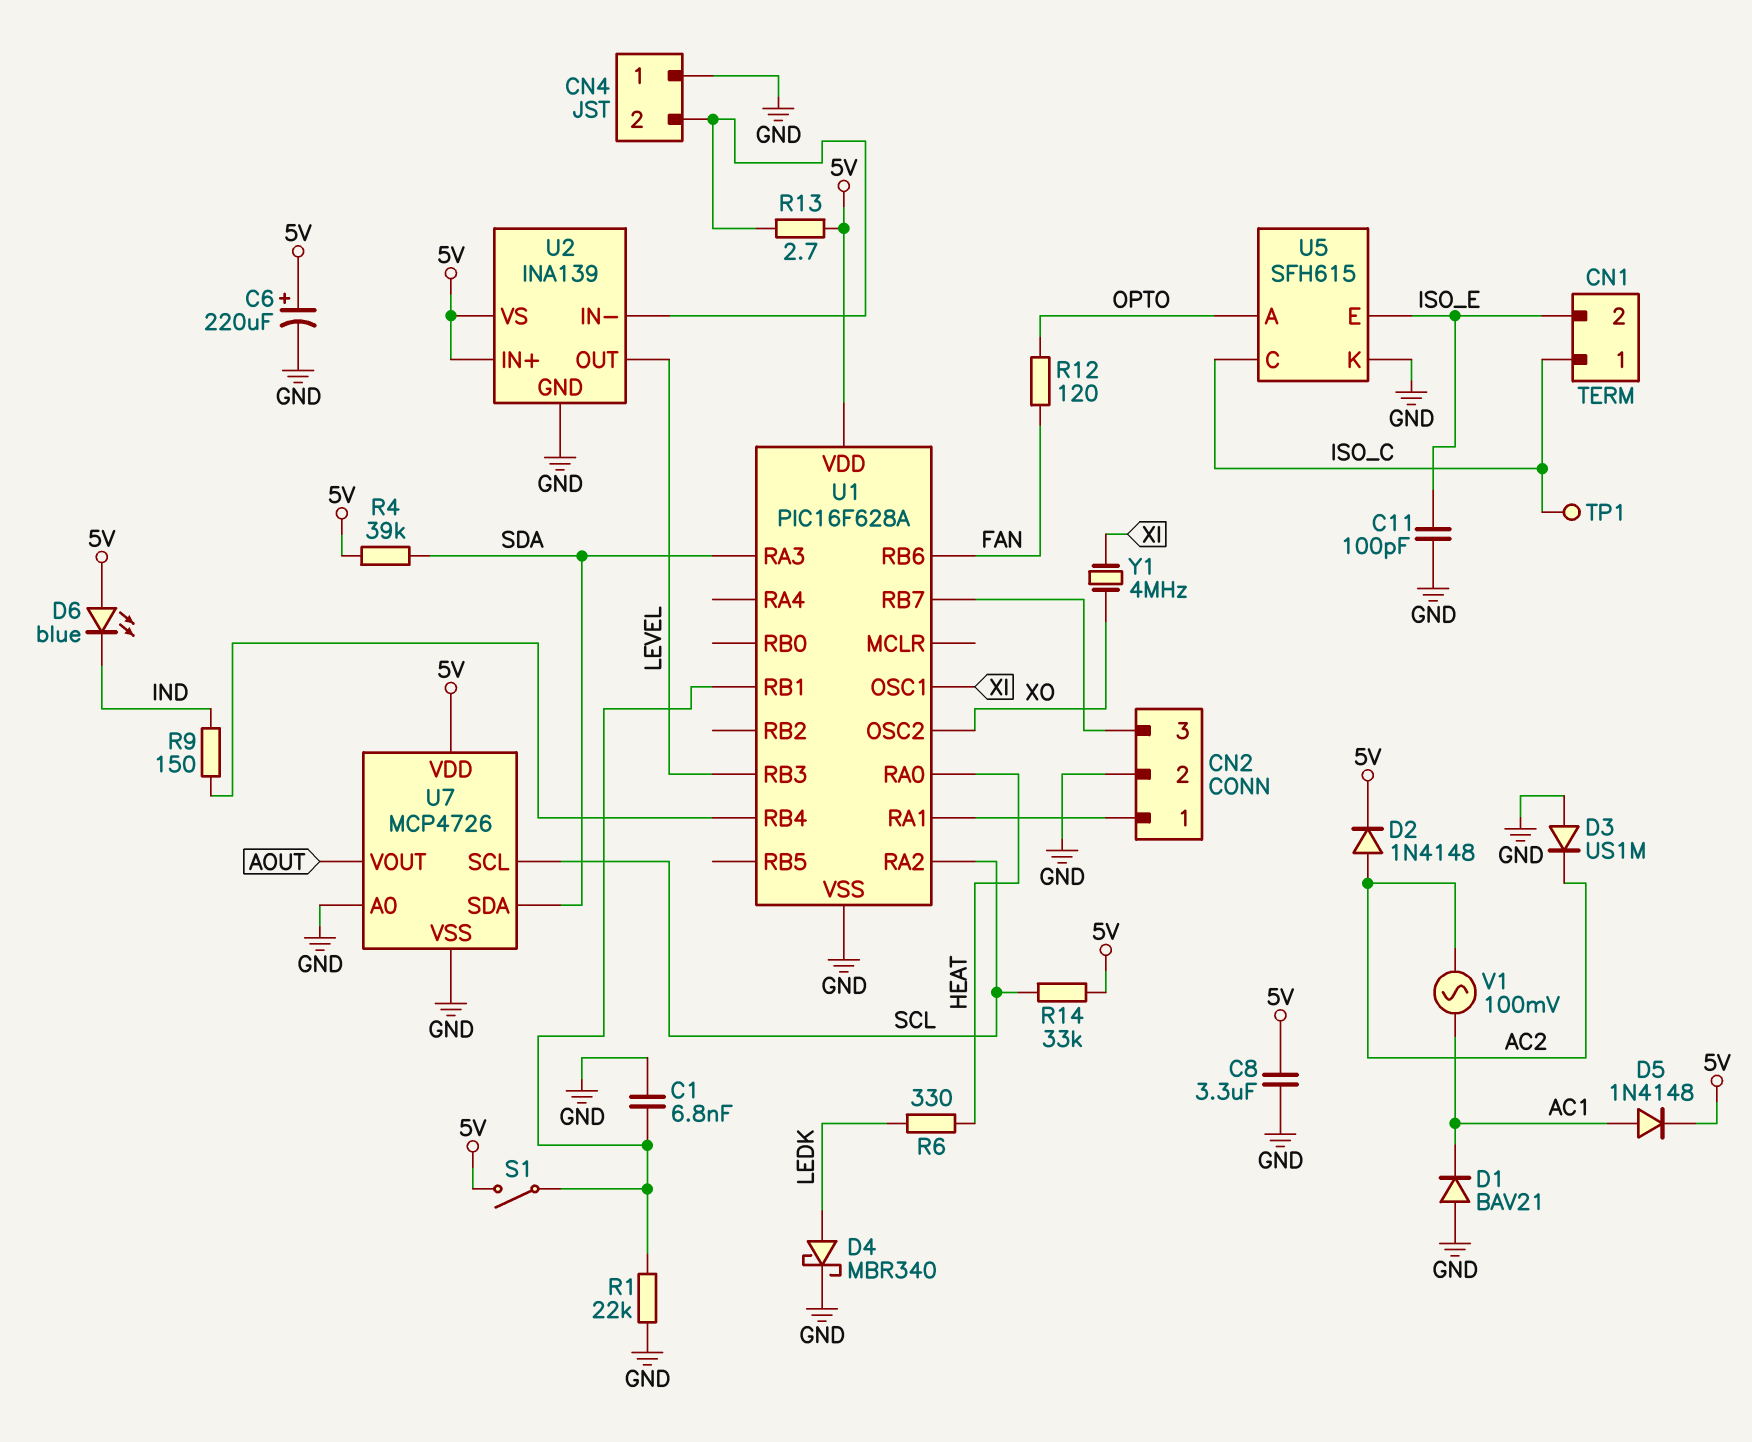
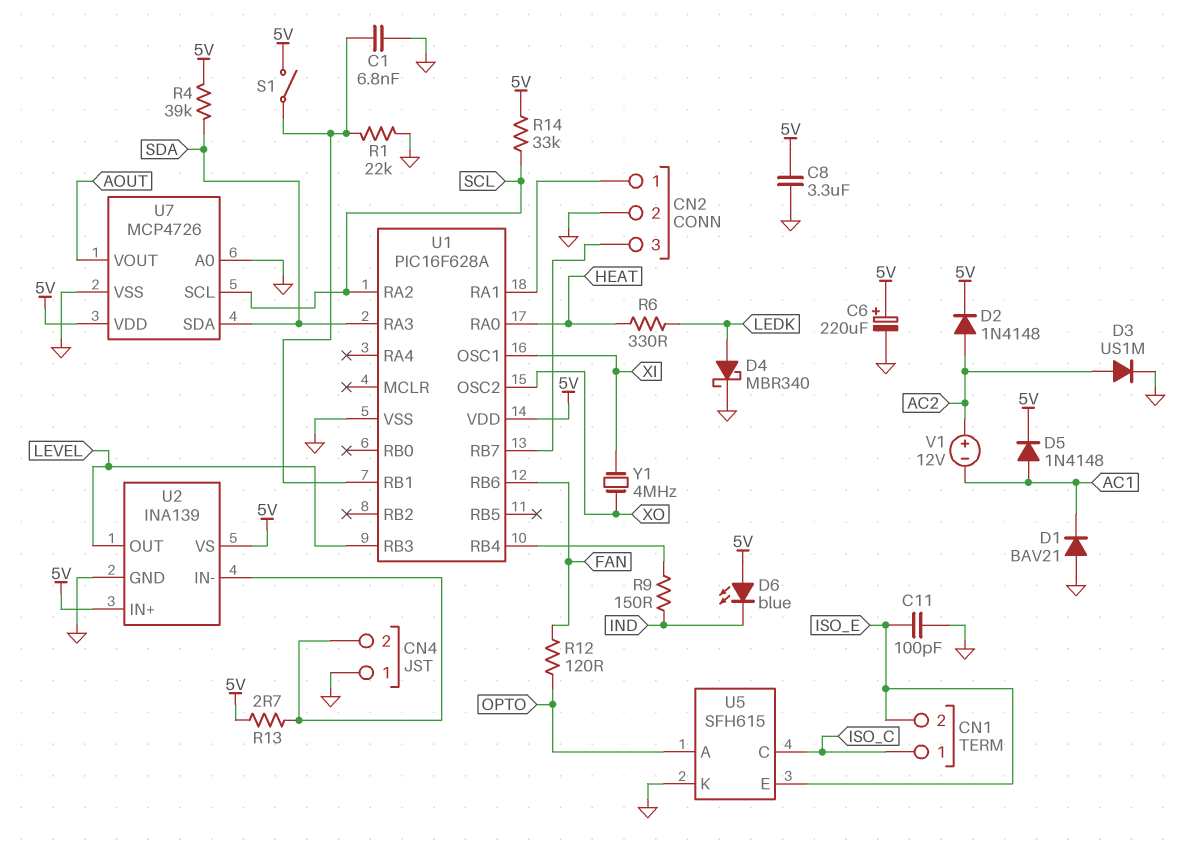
D3: diode US1M (A GND, K AC2) -> diode US1M (A AC2, K GND)
TP1: test point (ISO_C) -> none
V1: AC 100mV (AC1, AC2) -> 12V (plus AC2, minus AC1)

